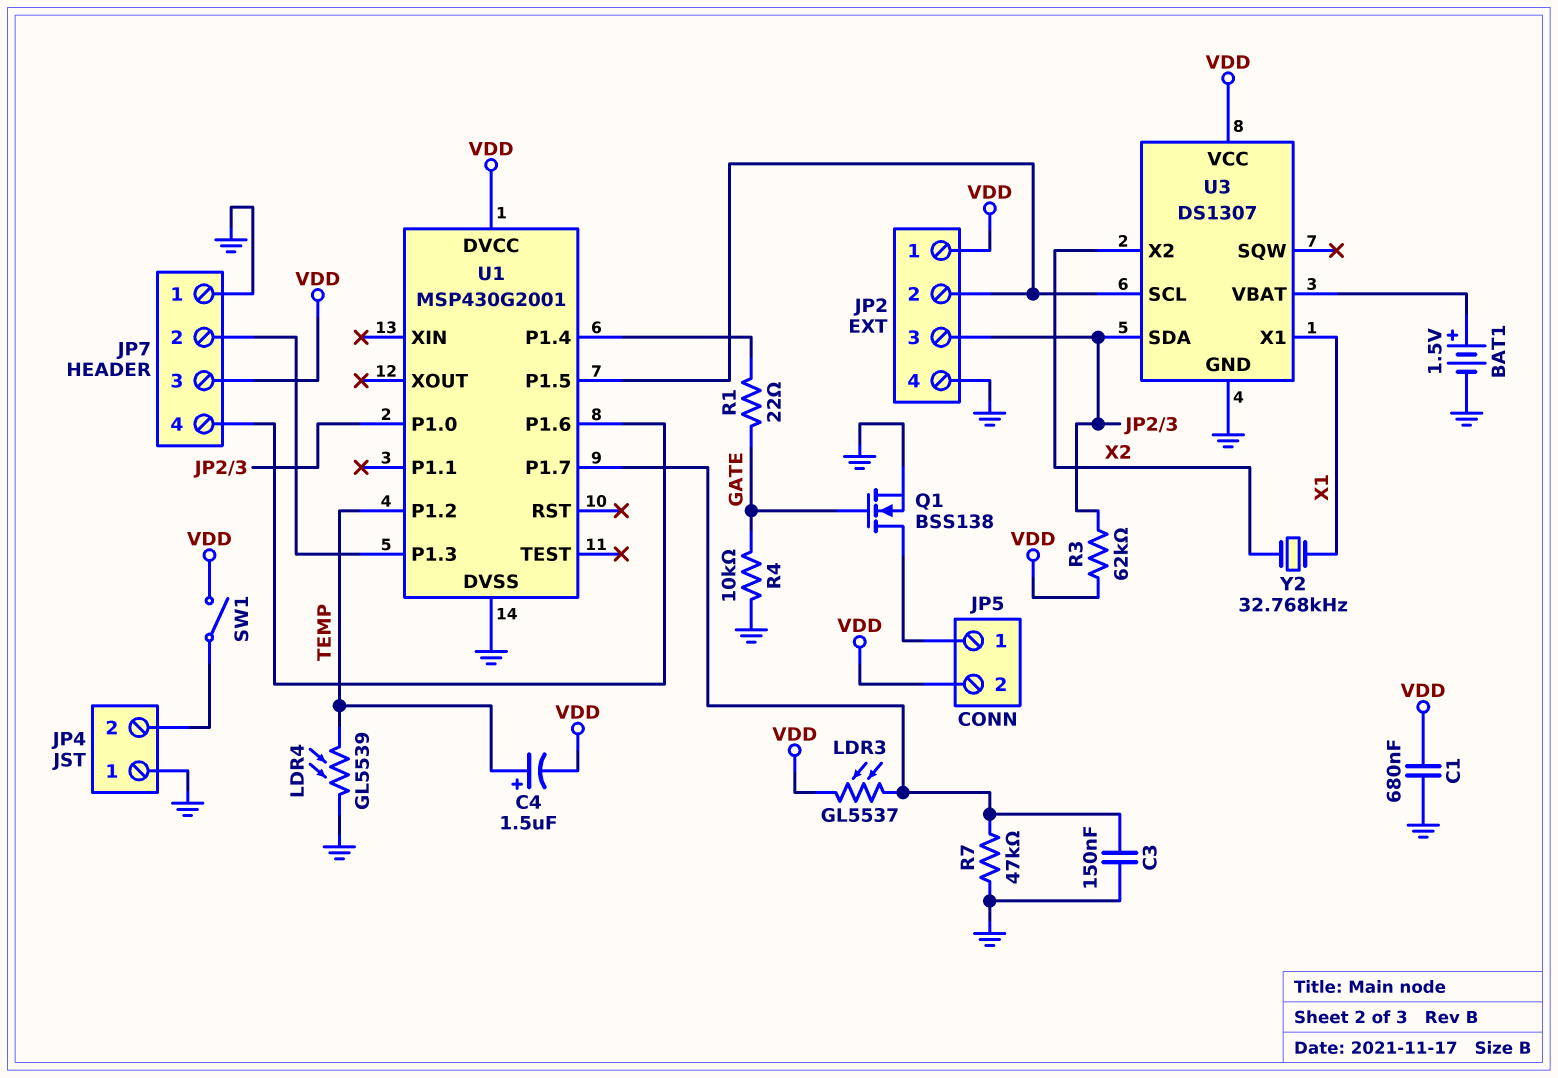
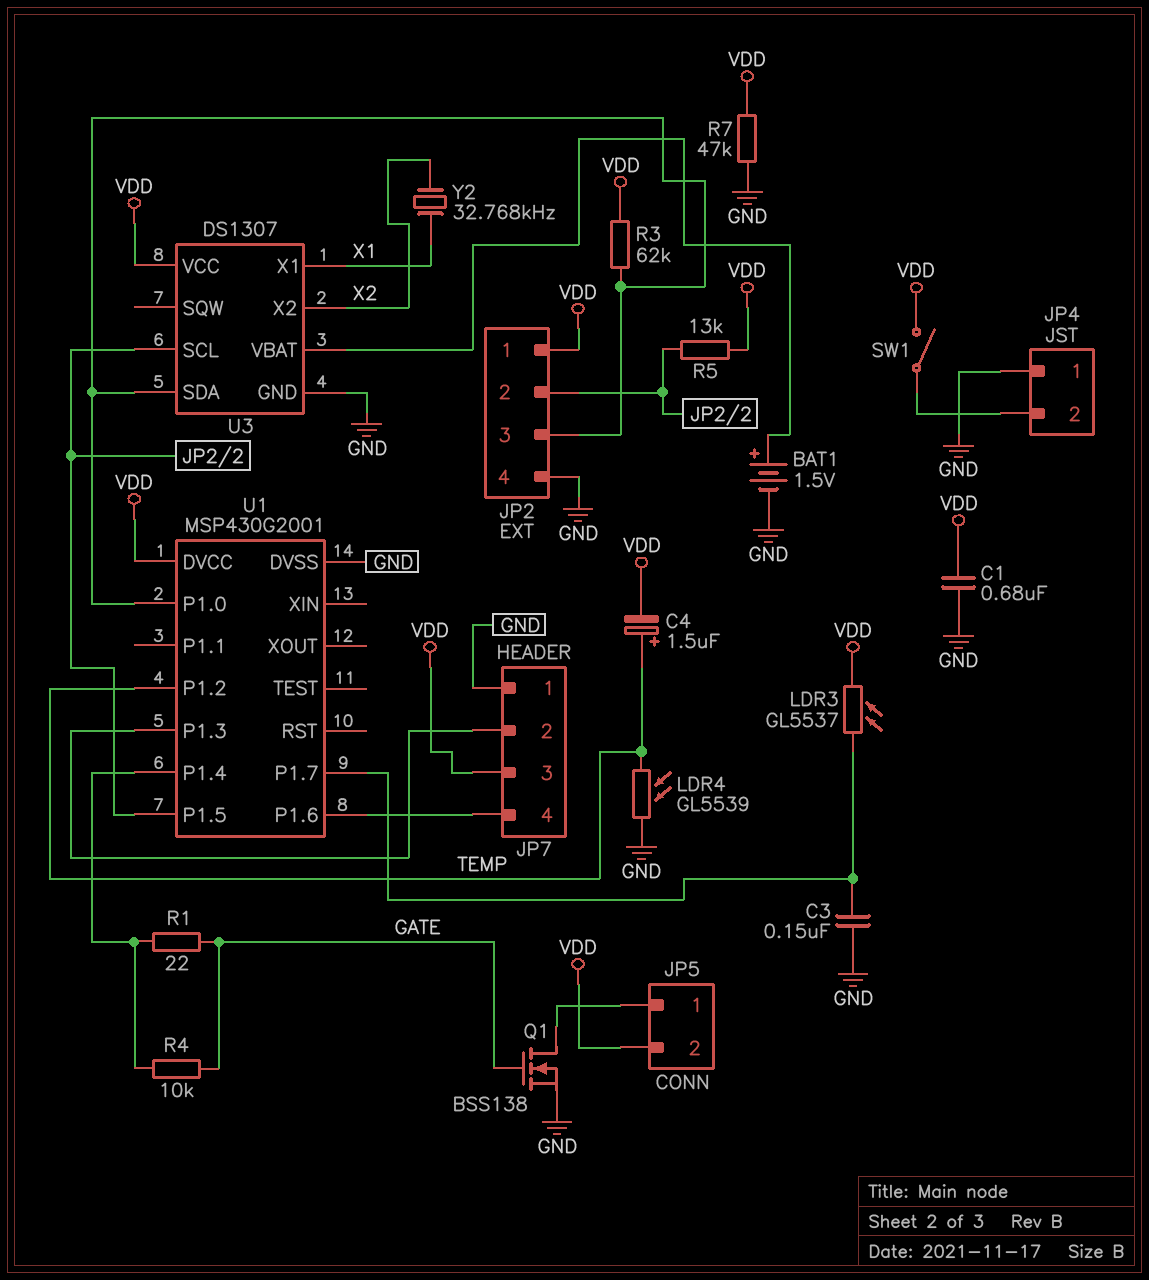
R4: 10k (GATE, GND) -> 10k (GATE, U1/P1.4)
R5: none -> 13k (JP2/2, VDD)
R7: 47k (GND, U1/P1.7) -> 47k (GND, VDD)

